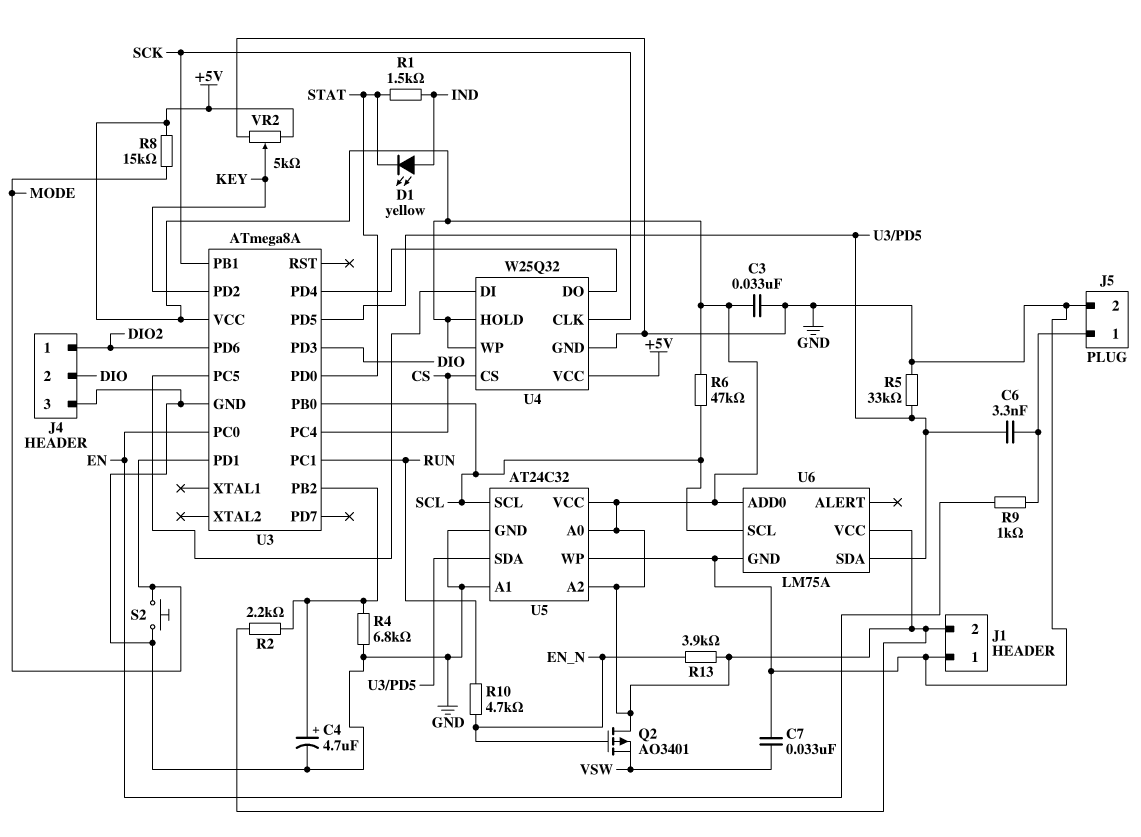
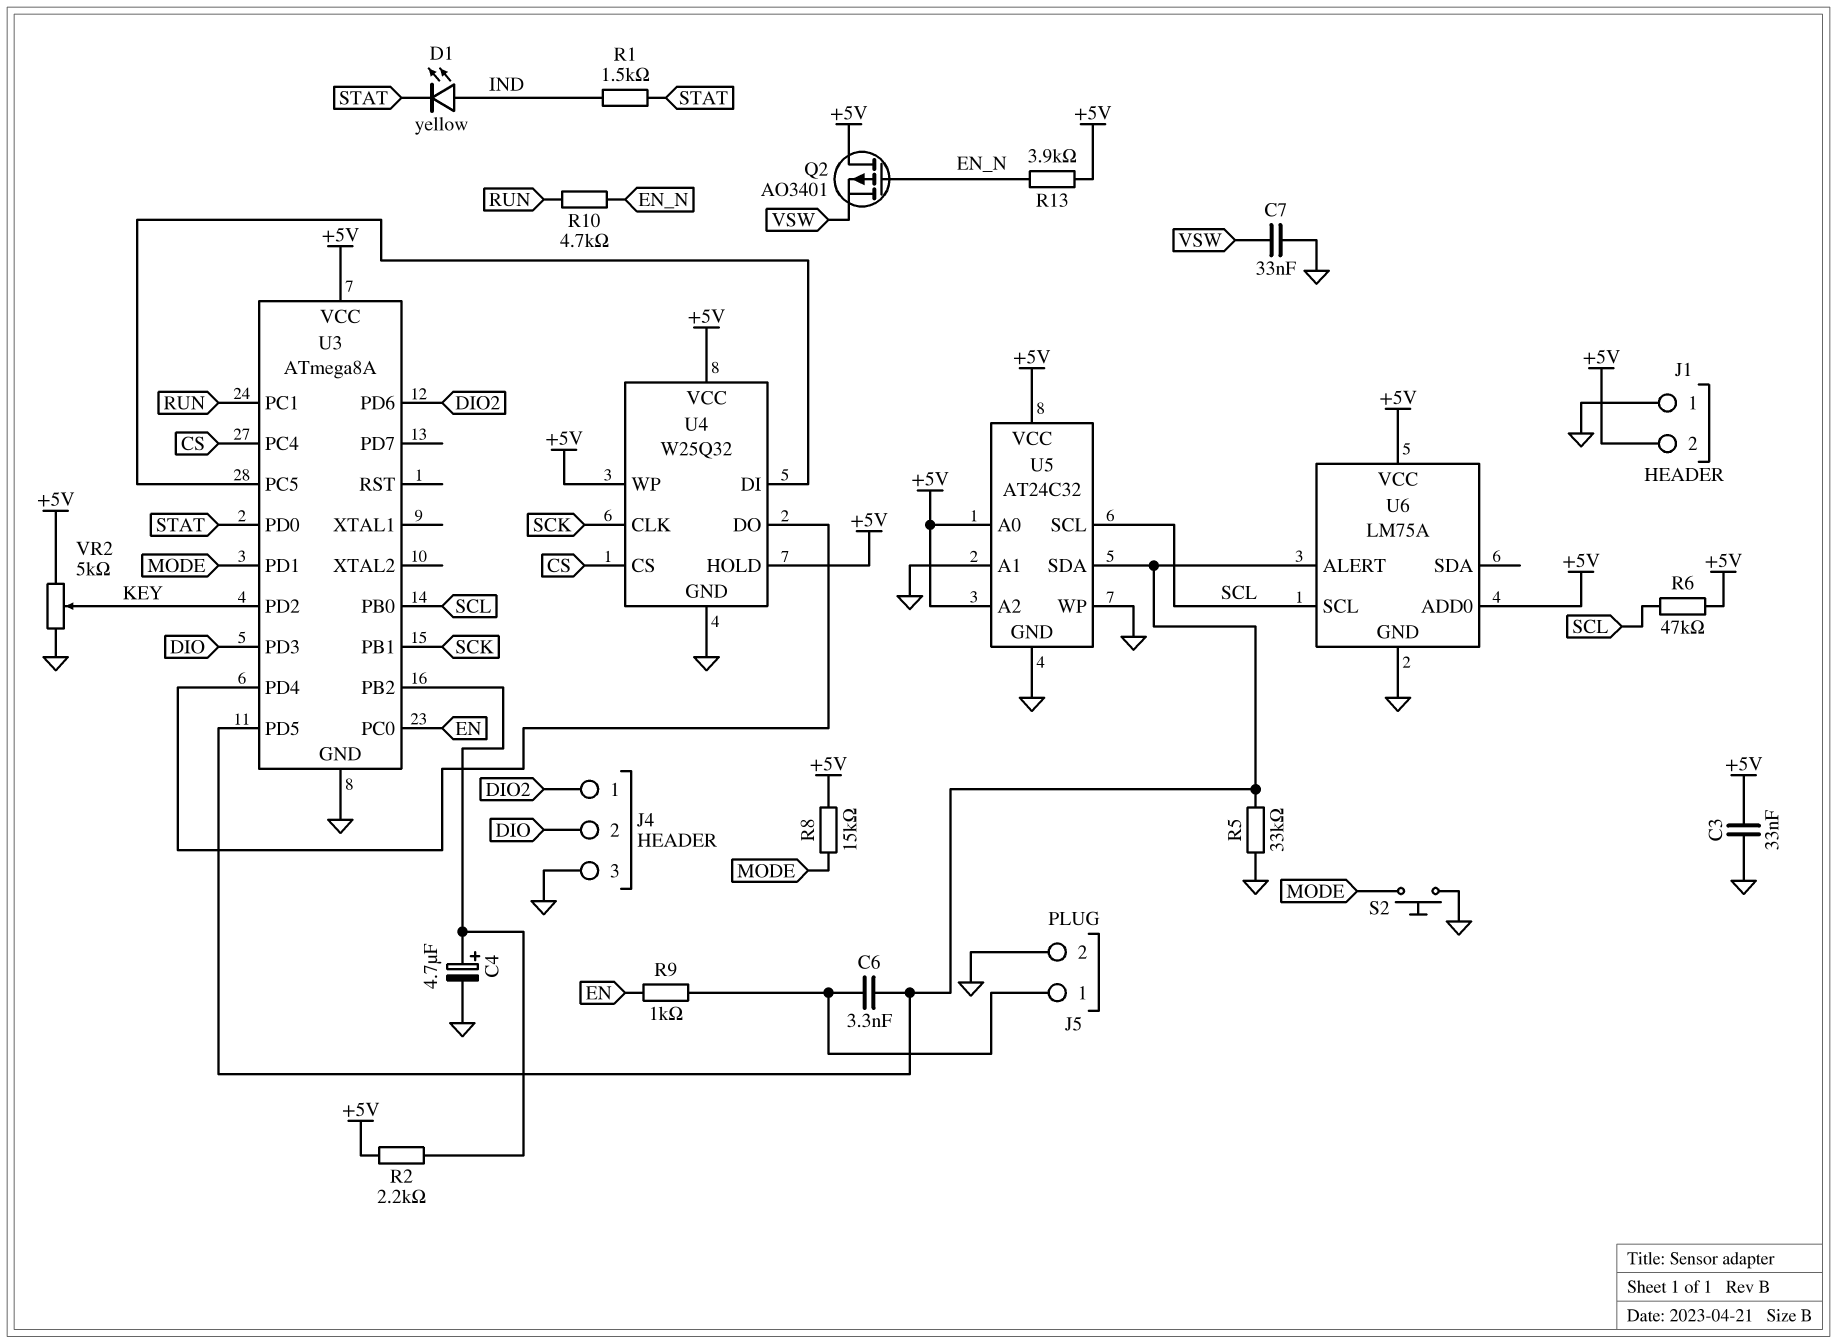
R4: 6.8k (GND, U3/PB2) -> none
U6 pin ALERT: none -> U3/PD5
U6 pin SDA: U3/PD5 -> none

